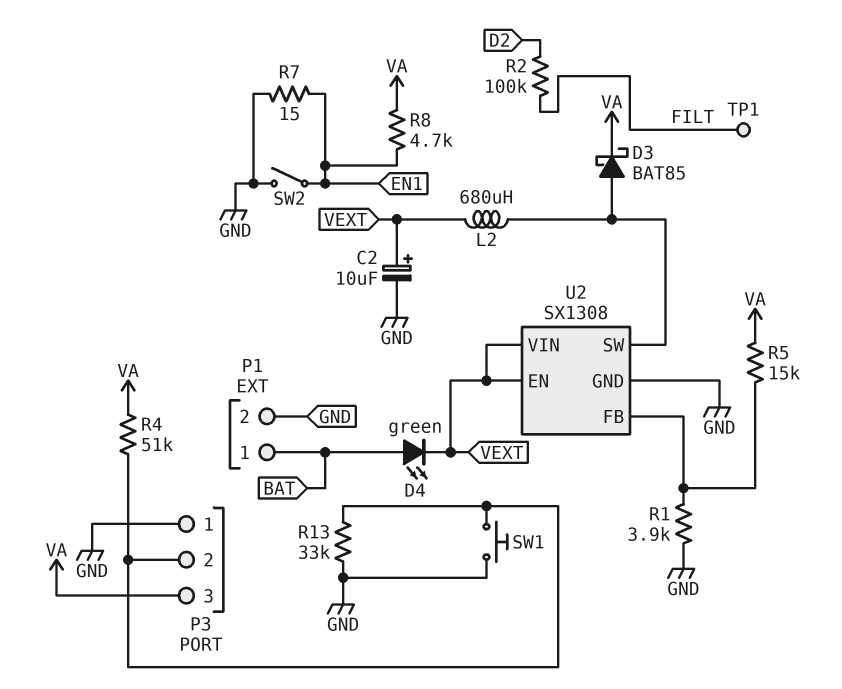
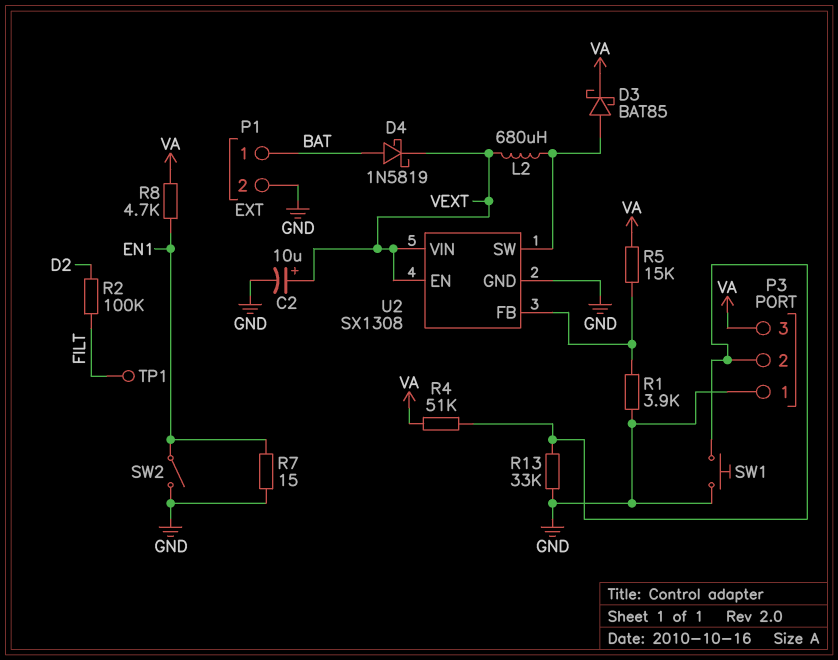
D4: LED green (A BAT, K VEXT) -> schottky 1N5819 (A BAT, K VEXT)

